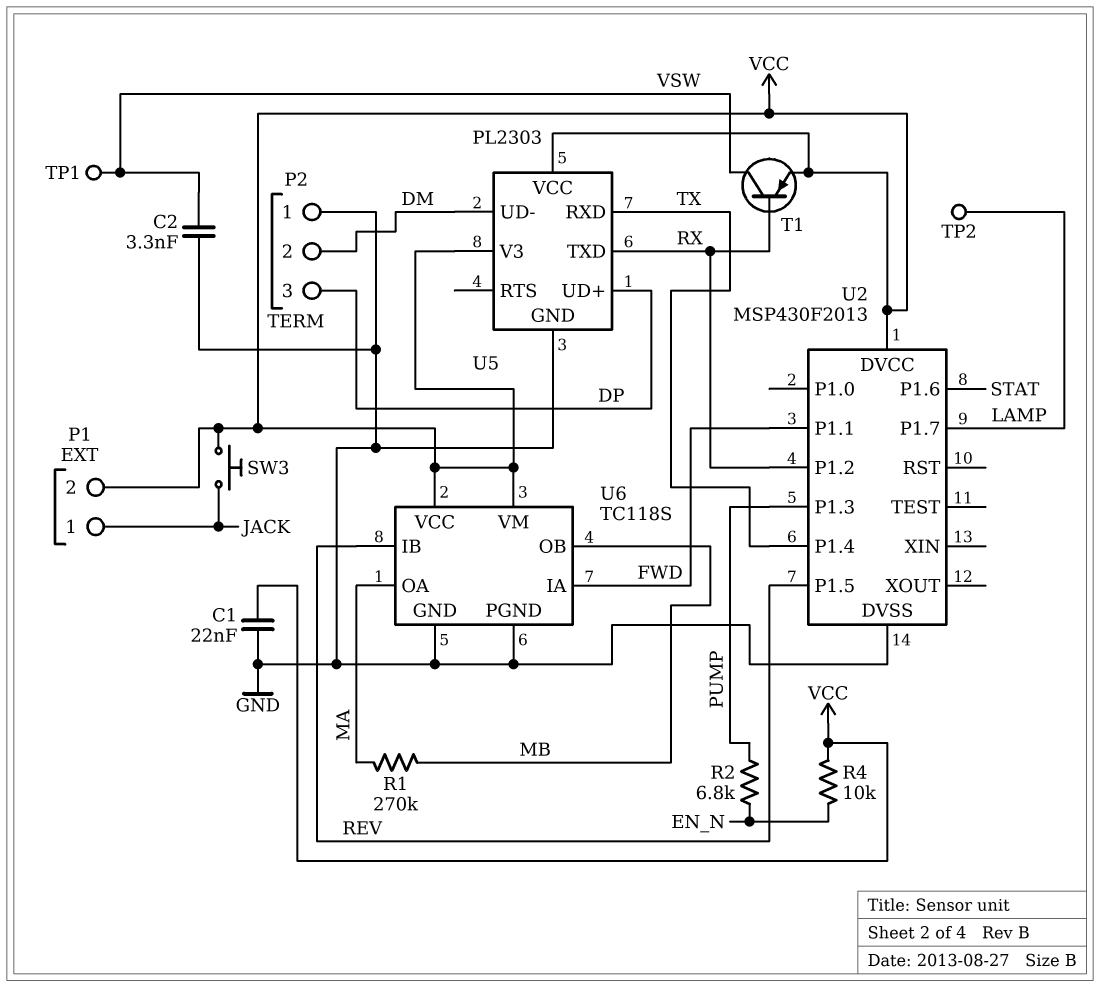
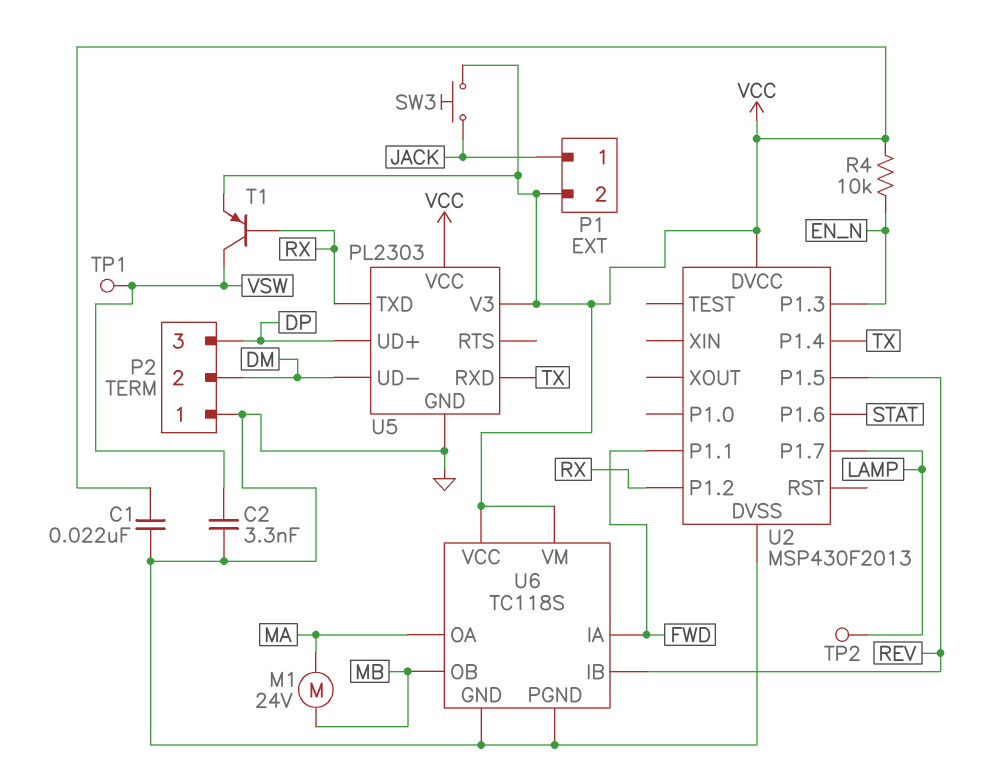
M1: none -> motor 24V (MA, MB)
R1: 270k (MA, MB) -> none
R2: 6.8k (EN_N, PUMP) -> none
U2 pin P1.3: PUMP -> EN_N

